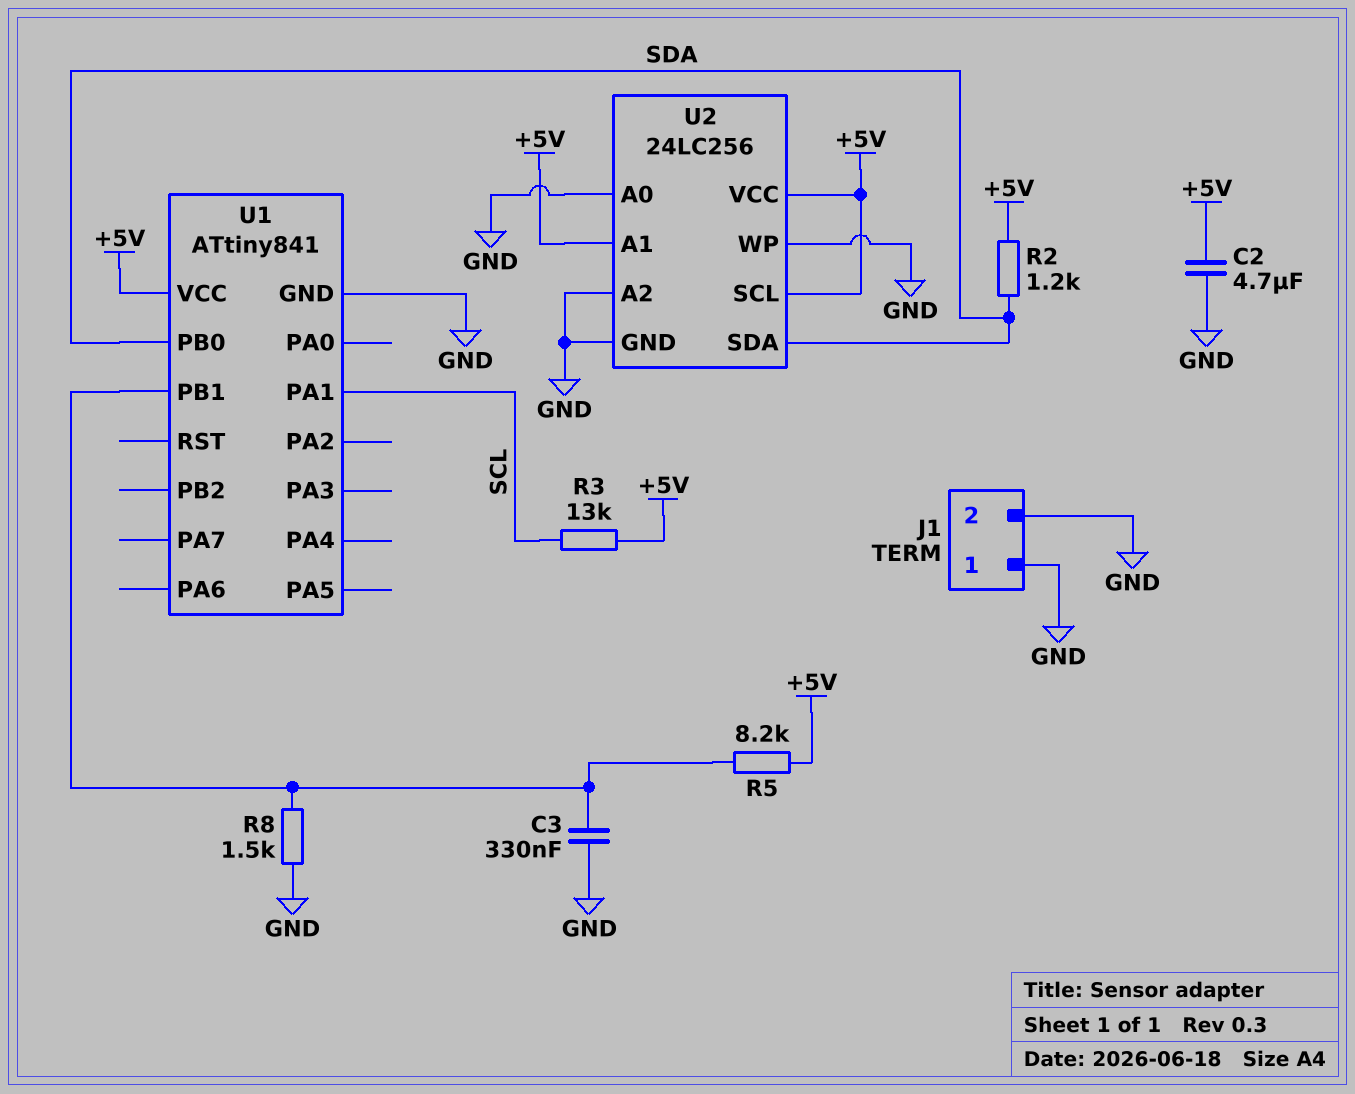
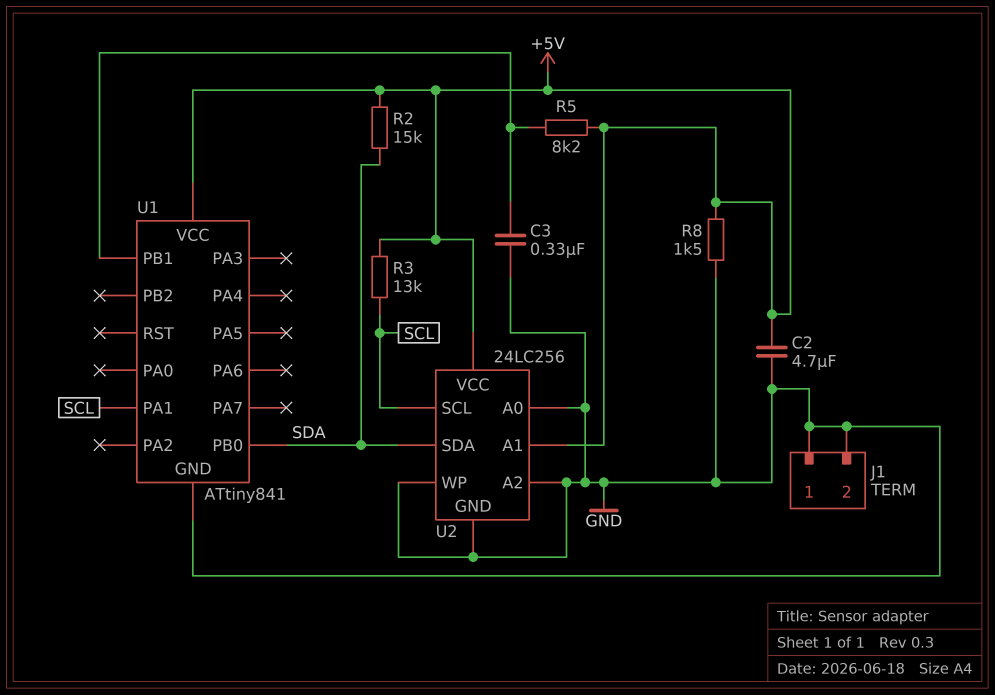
R2: 1.2k (+5V, SDA) -> 15k (+5V, SDA)
R8: 1.5k (GND, U1/PB1) -> 1.5k (+5V, GND)
U2 pin SCL: +5V -> SCL

